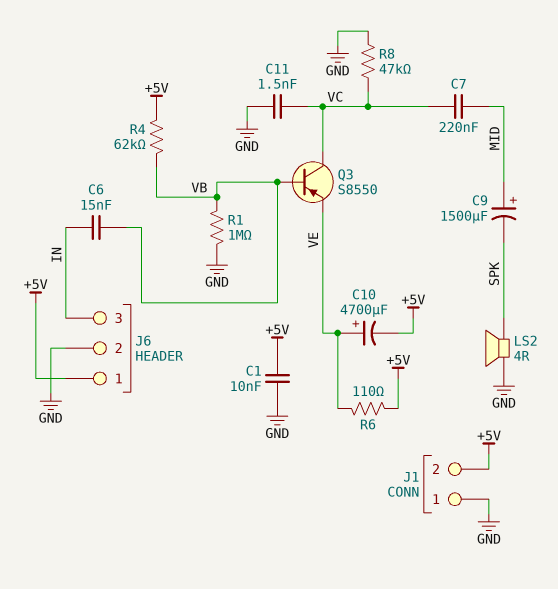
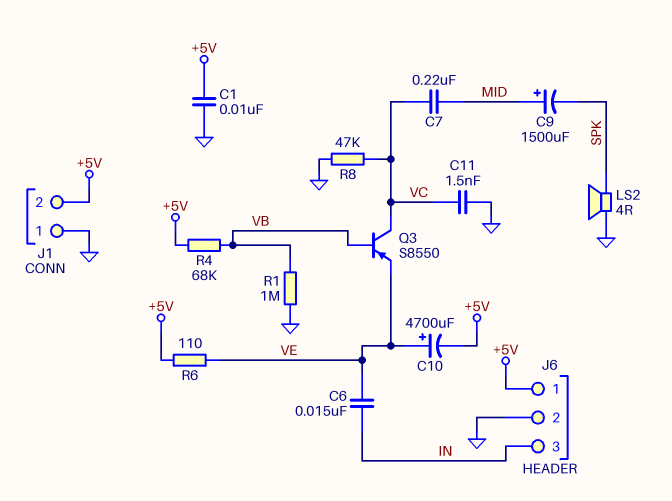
C6: 15nF (IN, VB) -> 15nF (IN, VE)
R4: 62k (+5V, VB) -> 68k (+5V, VB)

